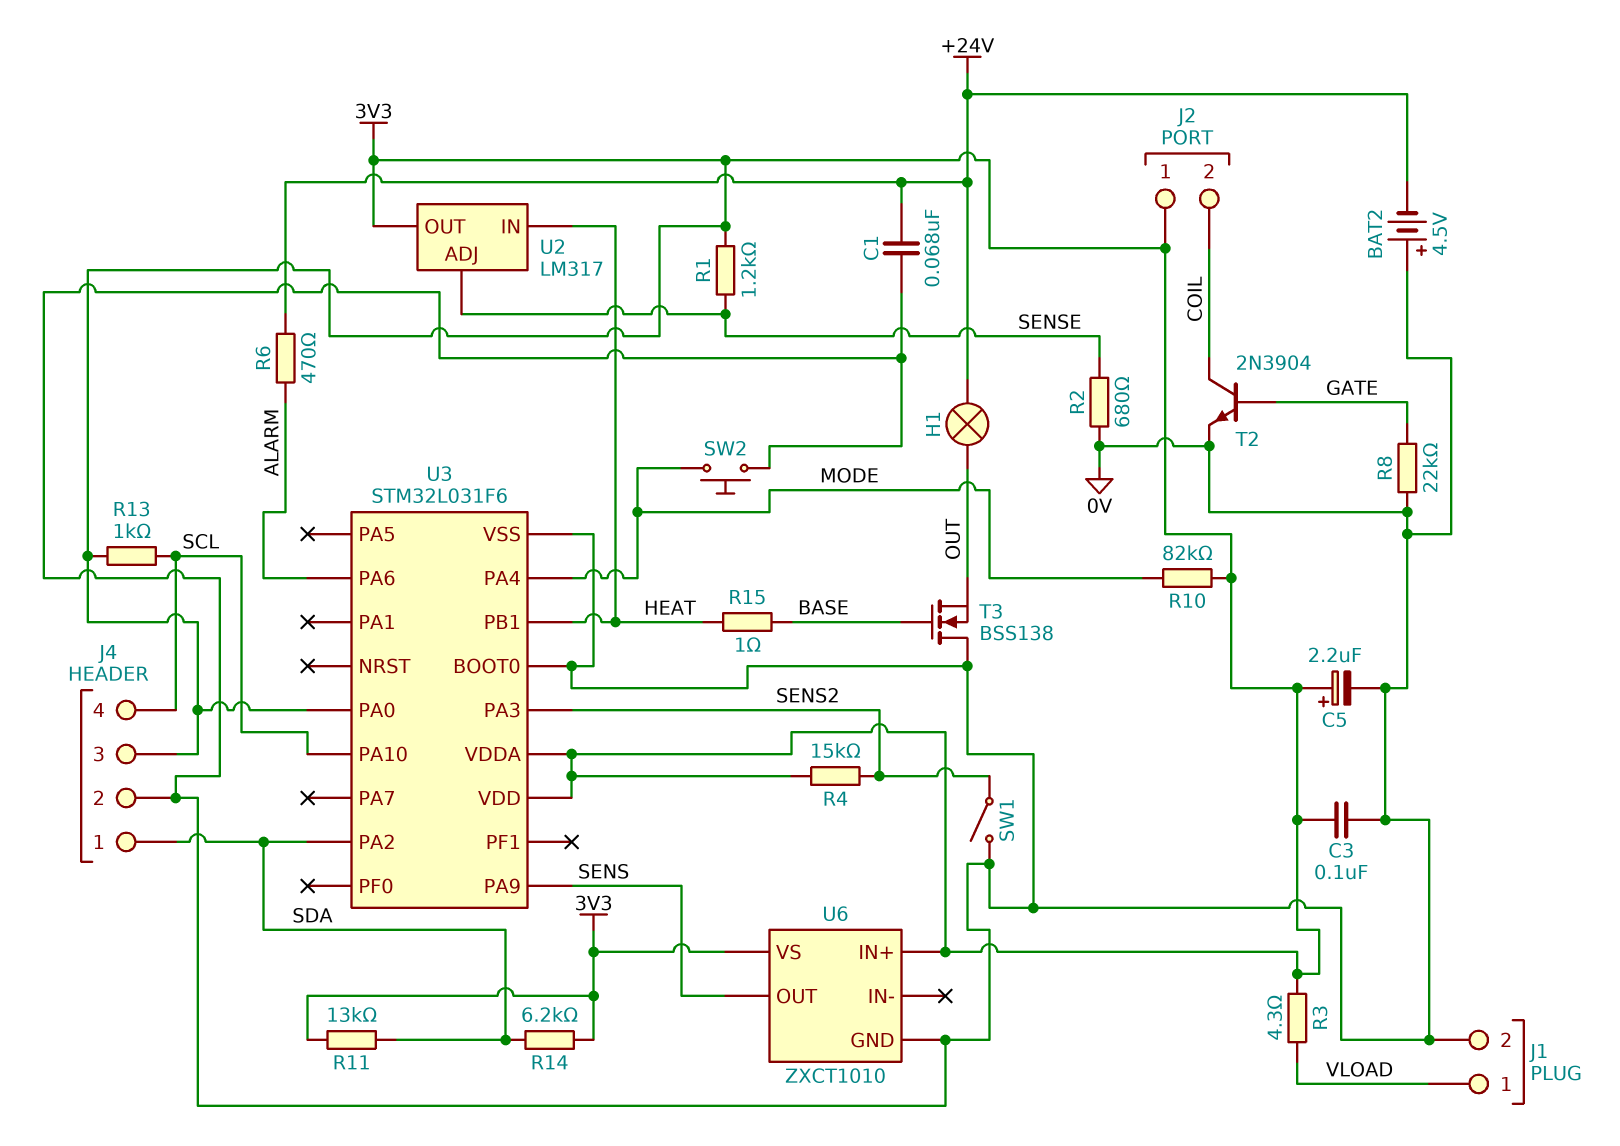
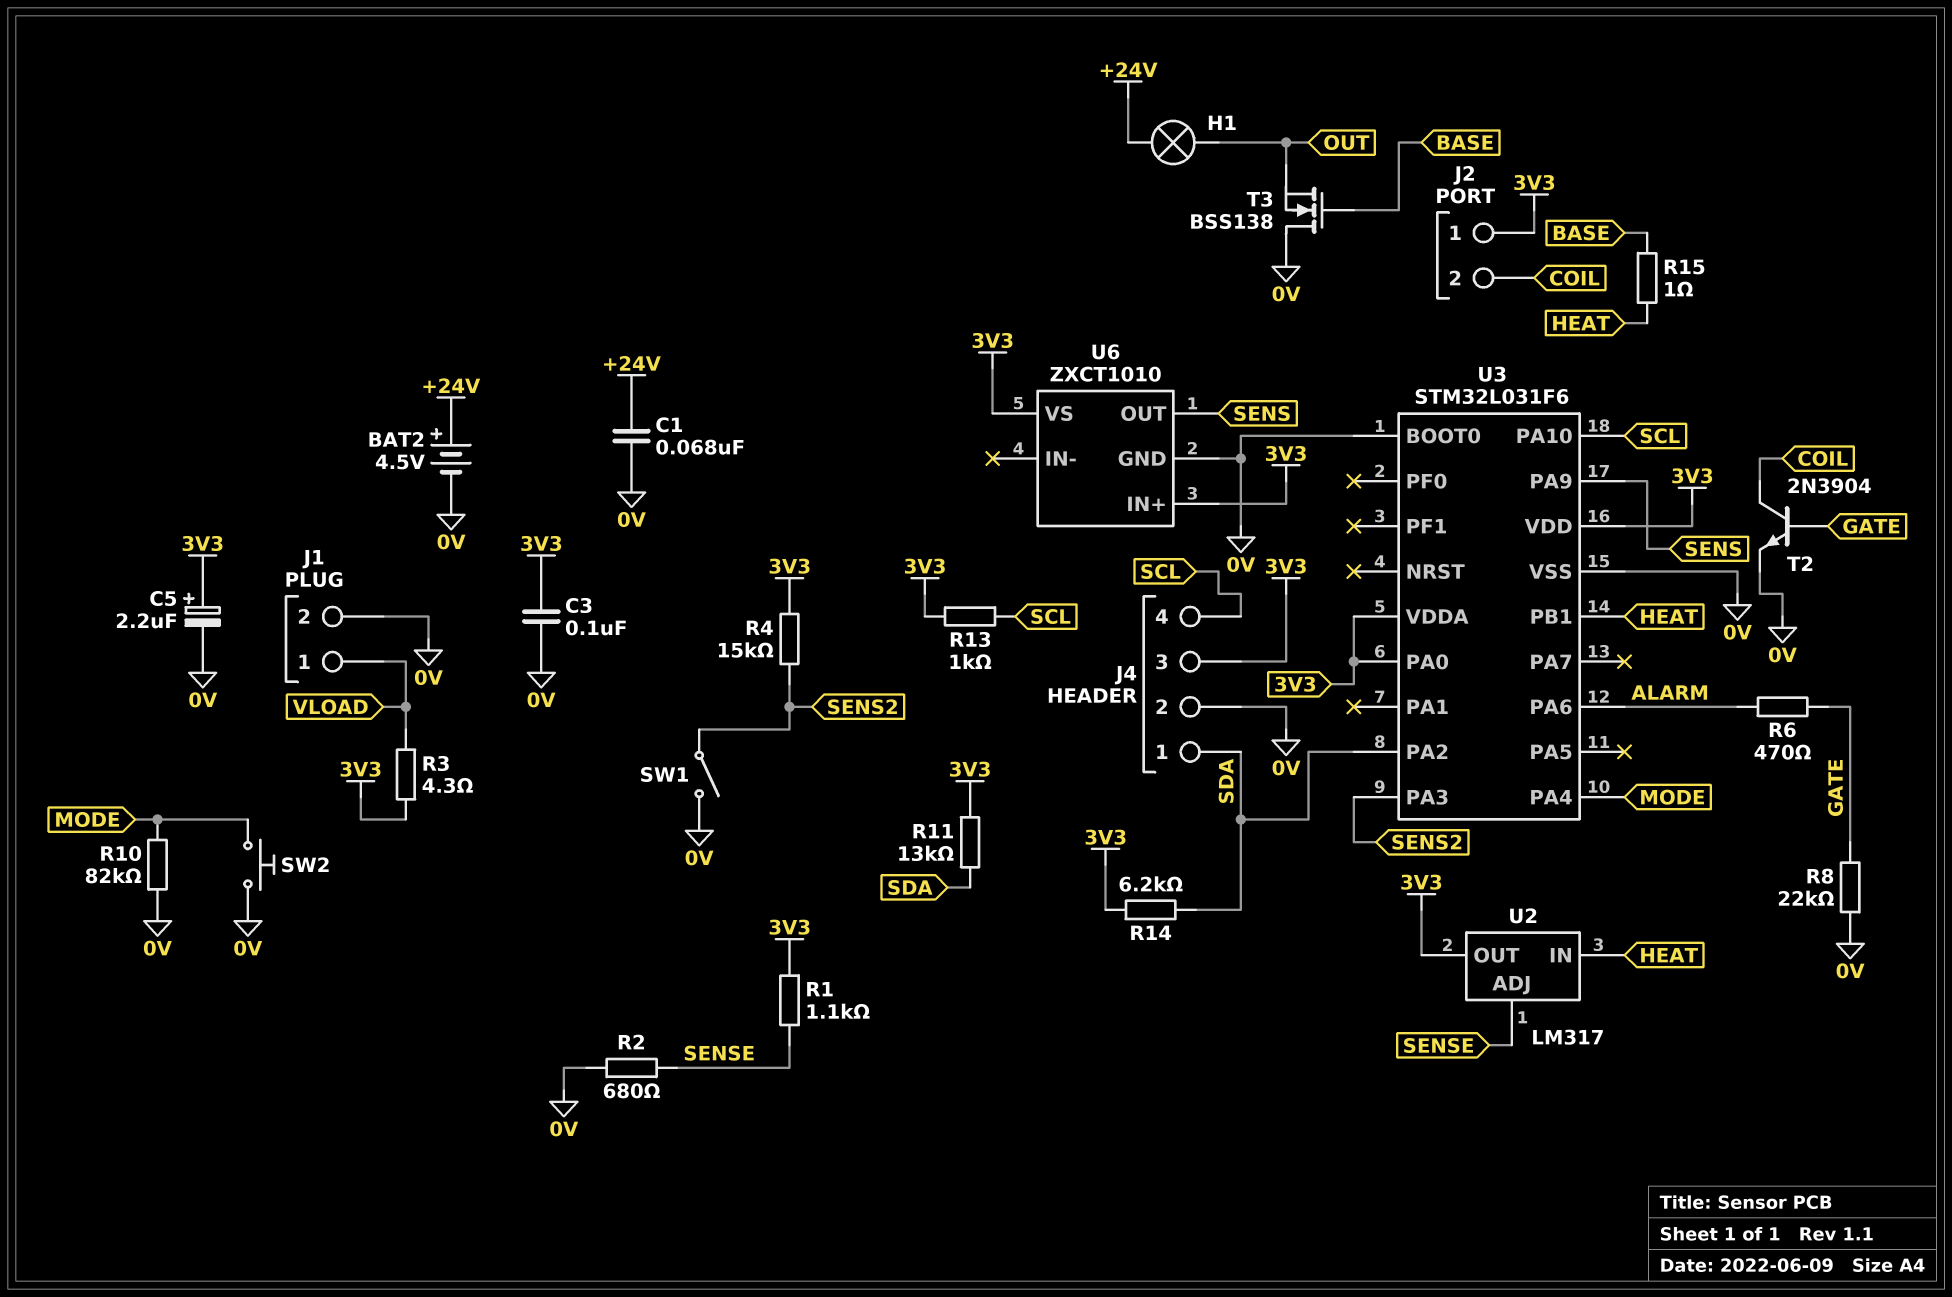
BAT2: 4.5V (plus 0V, minus +24V) -> 4.5V (plus +24V, minus 0V)
R1: 1.2k (3V3, SENSE) -> 1.1k (3V3, SENSE)
R6: 470 (+24V, ALARM) -> 470 (ALARM, GATE)
R10: 82k (3V3, MODE) -> 82k (0V, MODE)

